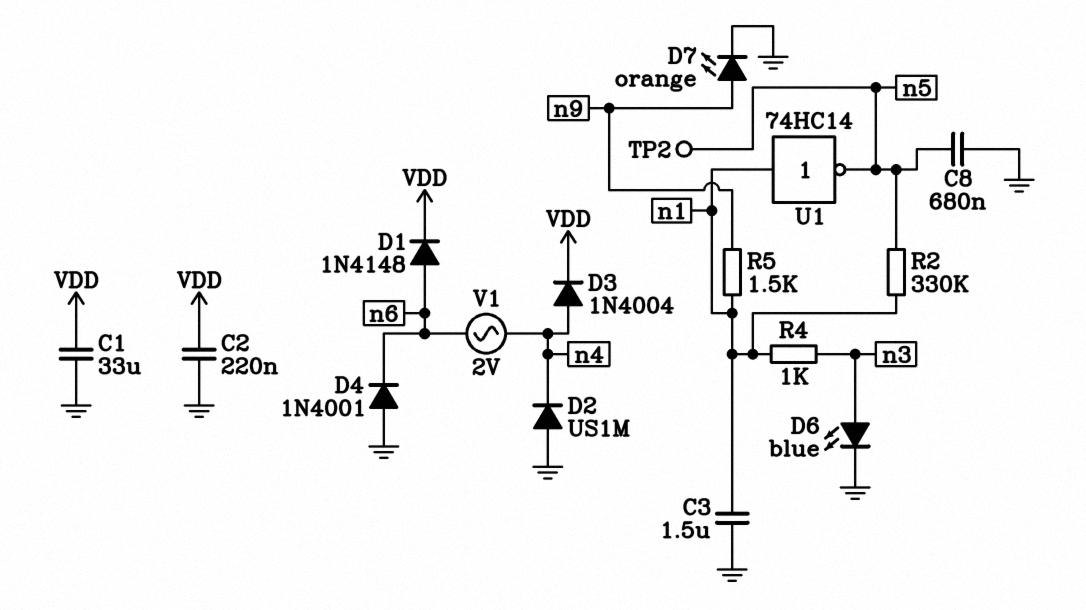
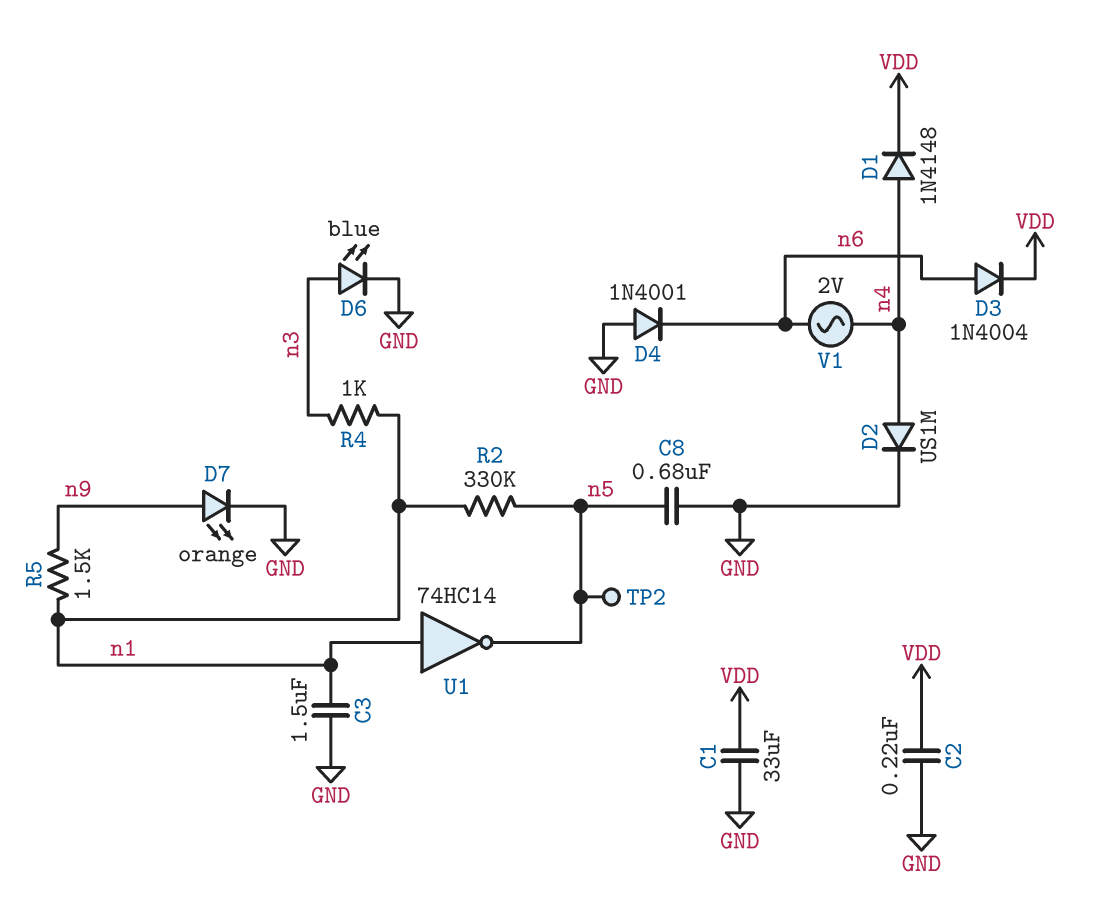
D1: diode 1N4148 (A n6, K VDD) -> diode 1N4148 (A n4, K VDD)
D2: diode US1M (A GND, K n4) -> diode US1M (A n4, K GND)
D3: diode 1N4004 (A n4, K VDD) -> diode 1N4004 (A n6, K VDD)

